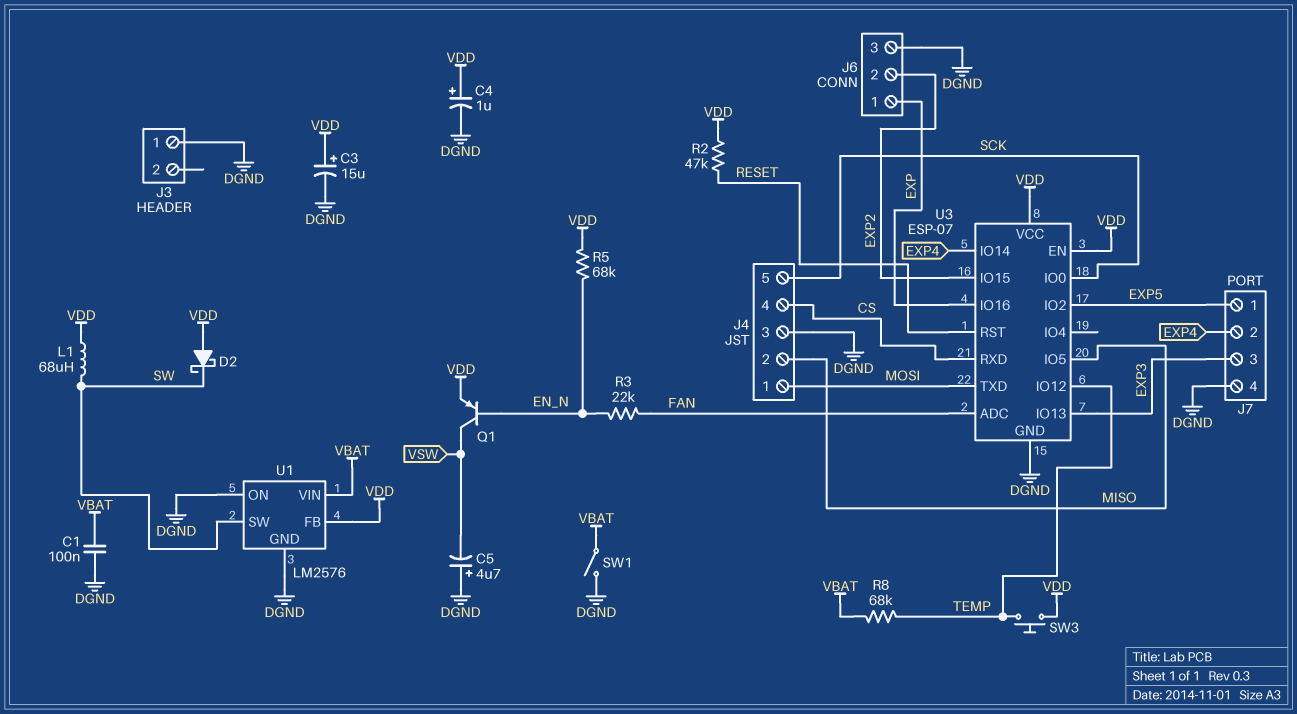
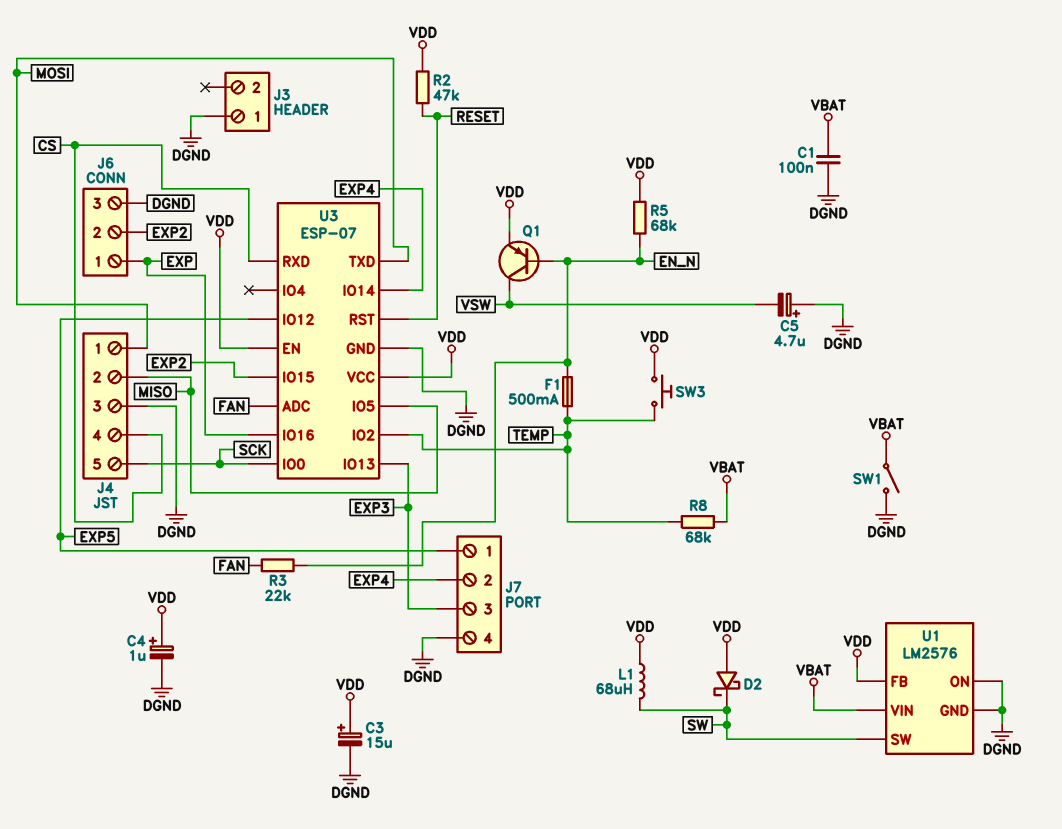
F1: none -> 500mA (EN_N, TEMP)
U3 pin IO2: EXP5 -> TEMP
U3 pin IO12: TEMP -> EXP5

